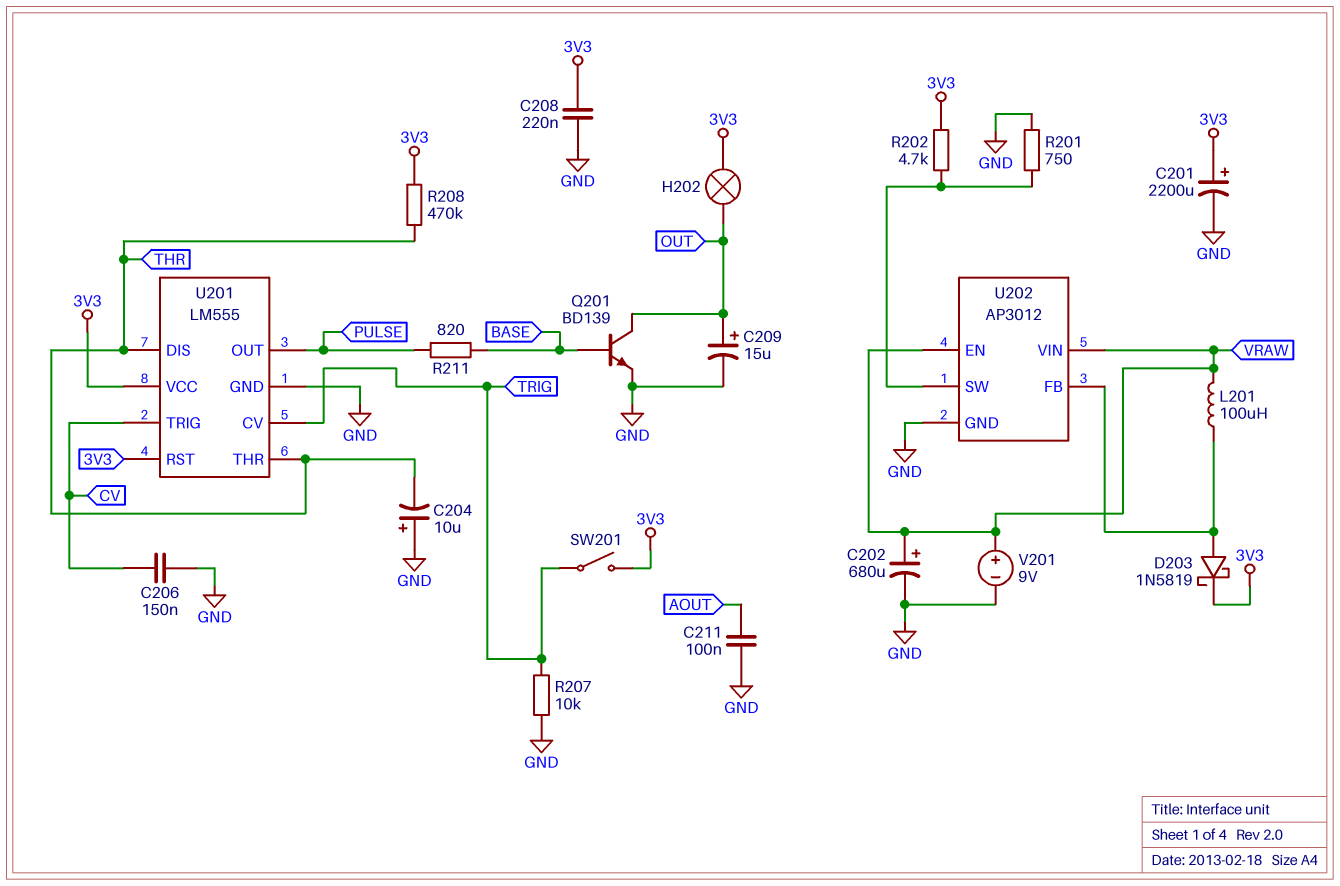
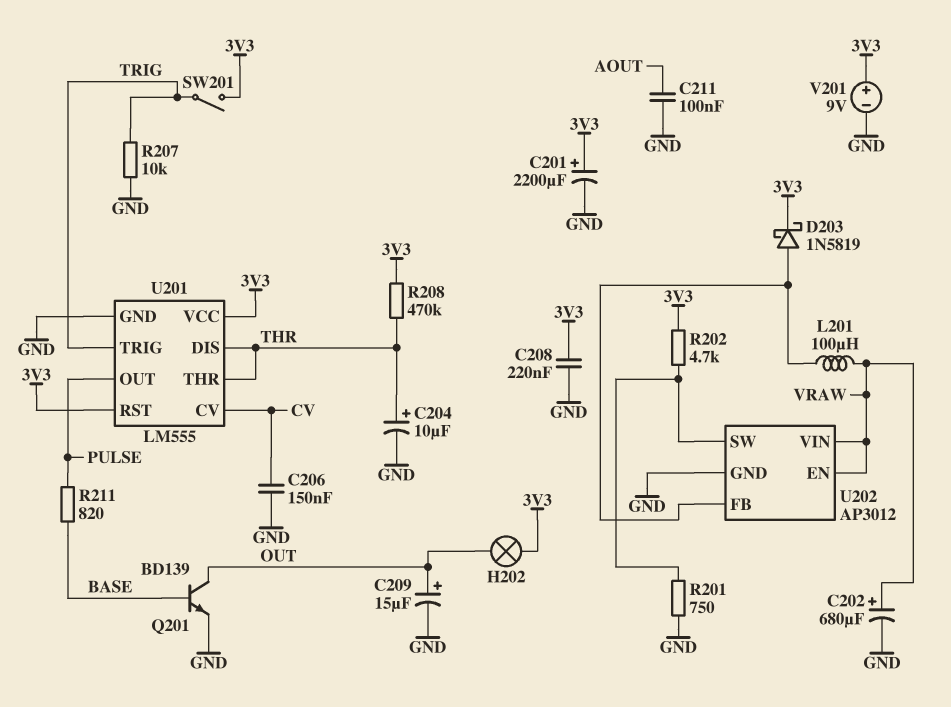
C204: 10uF (plus GND, minus THR) -> 10uF (plus THR, minus GND)
U201 pin CV: TRIG -> CV
U201 pin TRIG: CV -> TRIG
V201: 9V (plus VRAW, minus GND) -> 9V (plus 3V3, minus GND)

